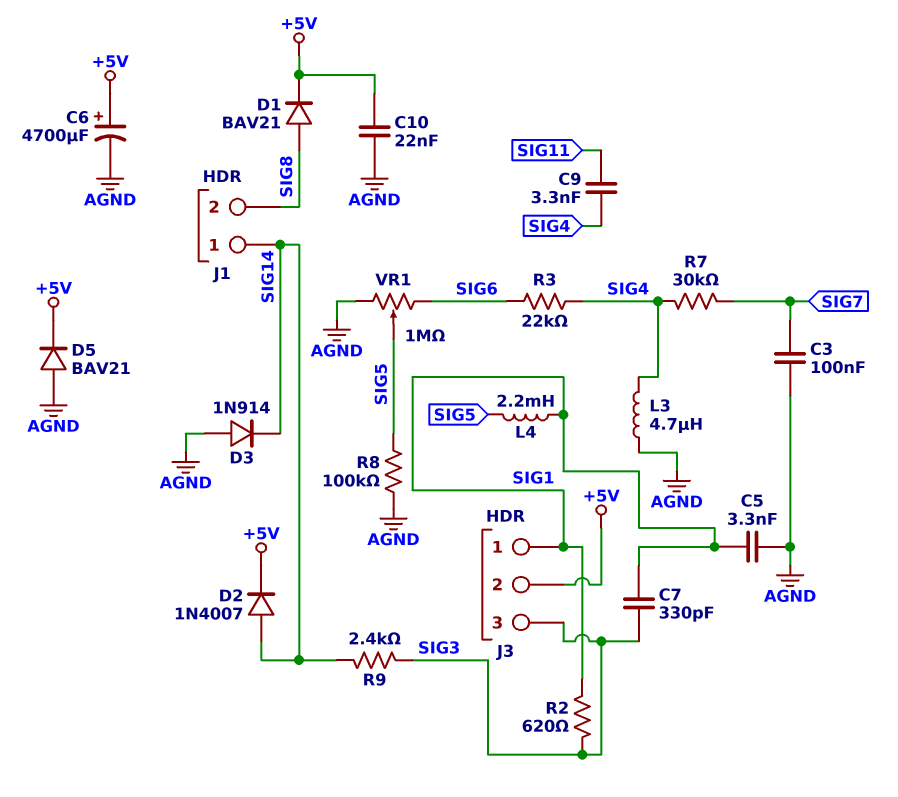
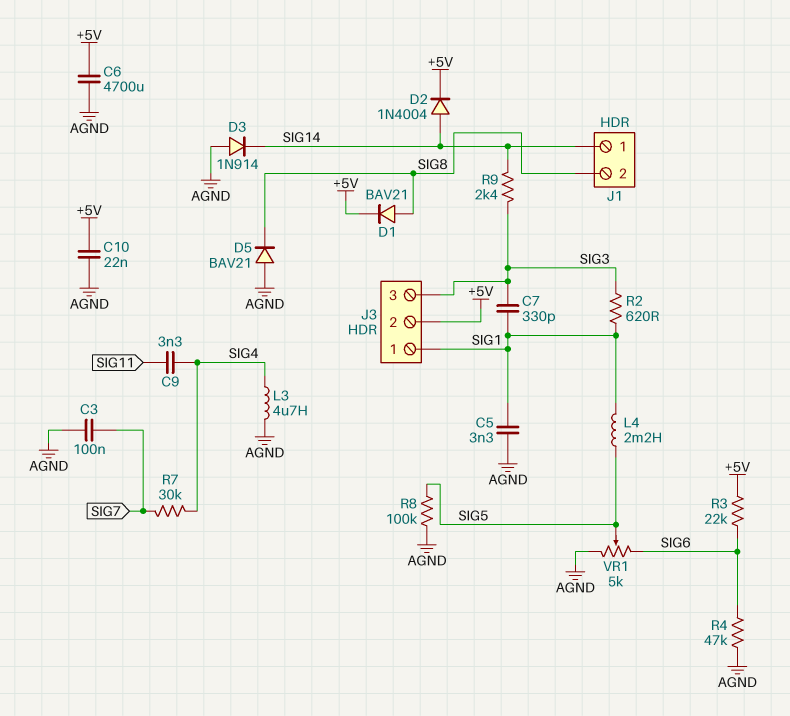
C6: 4700uF (plus +5V, minus AGND) -> 4700uF (+5V, AGND)
D2: diode 1N4007 (A SIG14, K +5V) -> diode 1N4004 (A SIG14, K +5V)
D5: diode BAV21 (A AGND, K +5V) -> diode BAV21 (A AGND, K SIG8)
R3: 22k (SIG4, SIG6) -> 22k (+5V, SIG6)
R4: none -> 47k (AGND, SIG6)
VR1: 1M (AGND, SIG6, wiper SIG5) -> 5k (AGND, SIG6, wiper SIG5)

